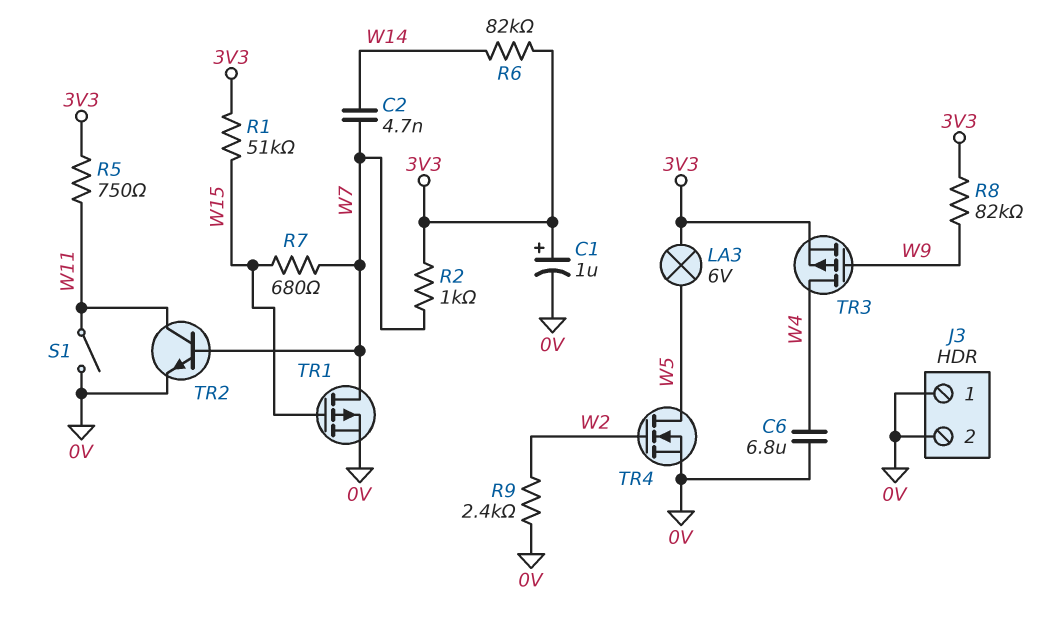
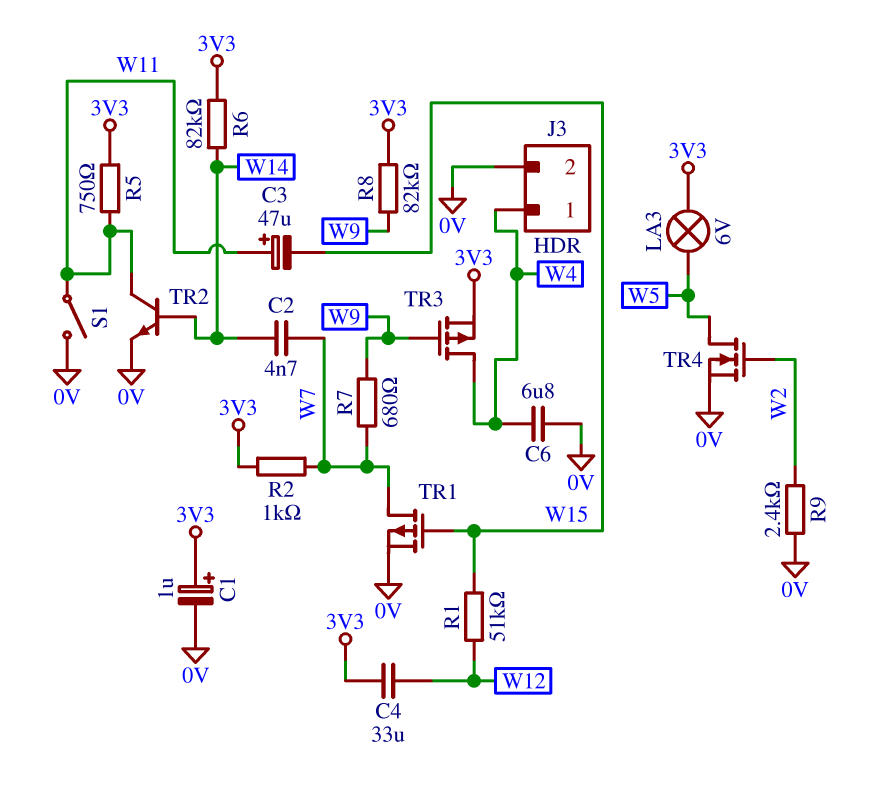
C3: none -> 47uF (plus W11, minus W15)
C4: none -> 33uF (3V3, W12)
J3 pin 1: 0V -> W4
R1: 51k (3V3, W15) -> 51k (W12, W15)
R7: 680 (W7, W15) -> 680 (W7, W9)
TR2: NPN (B W7, C W11, E 0V) -> NPN (B W14, C W11, E 0V)

